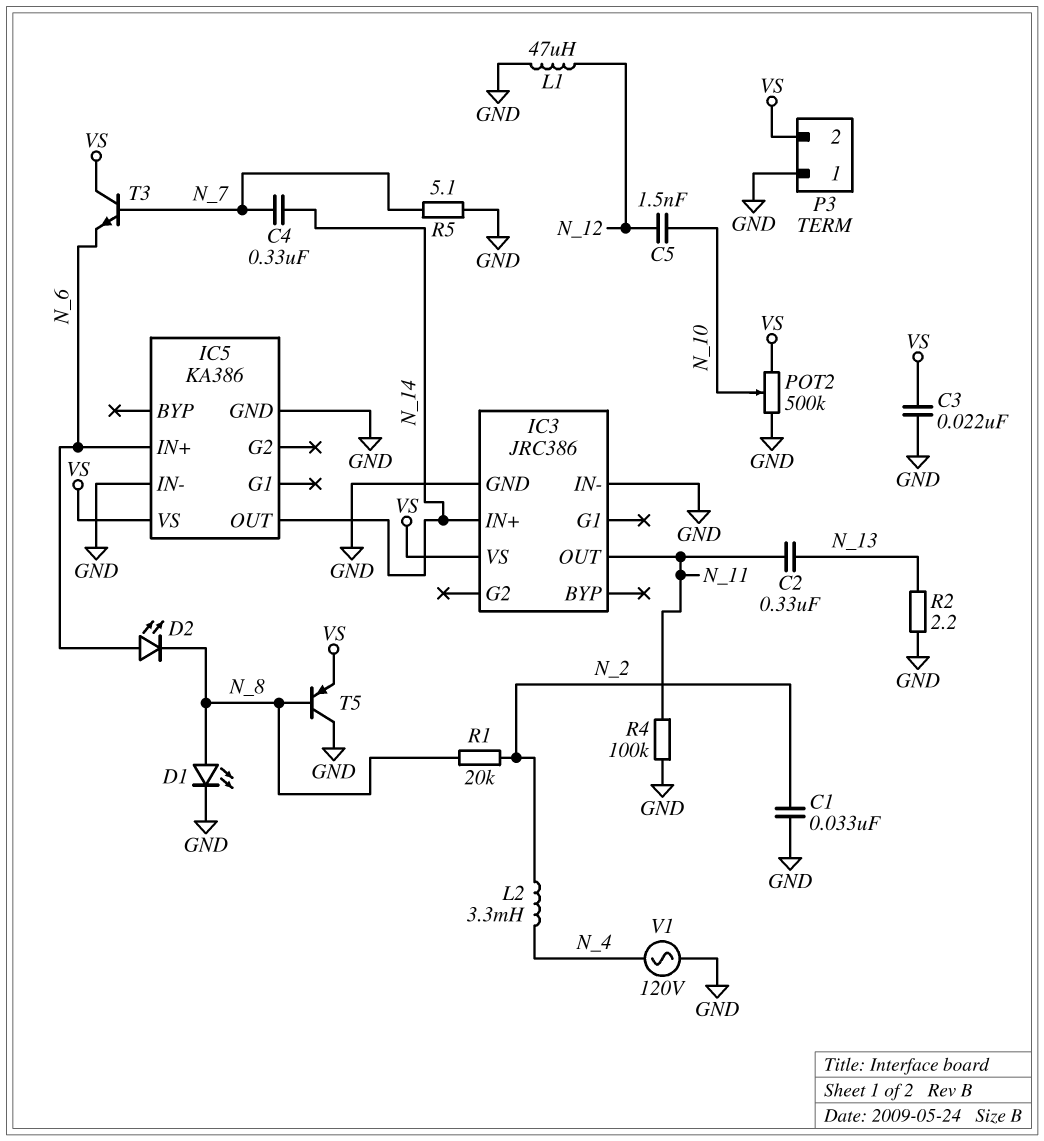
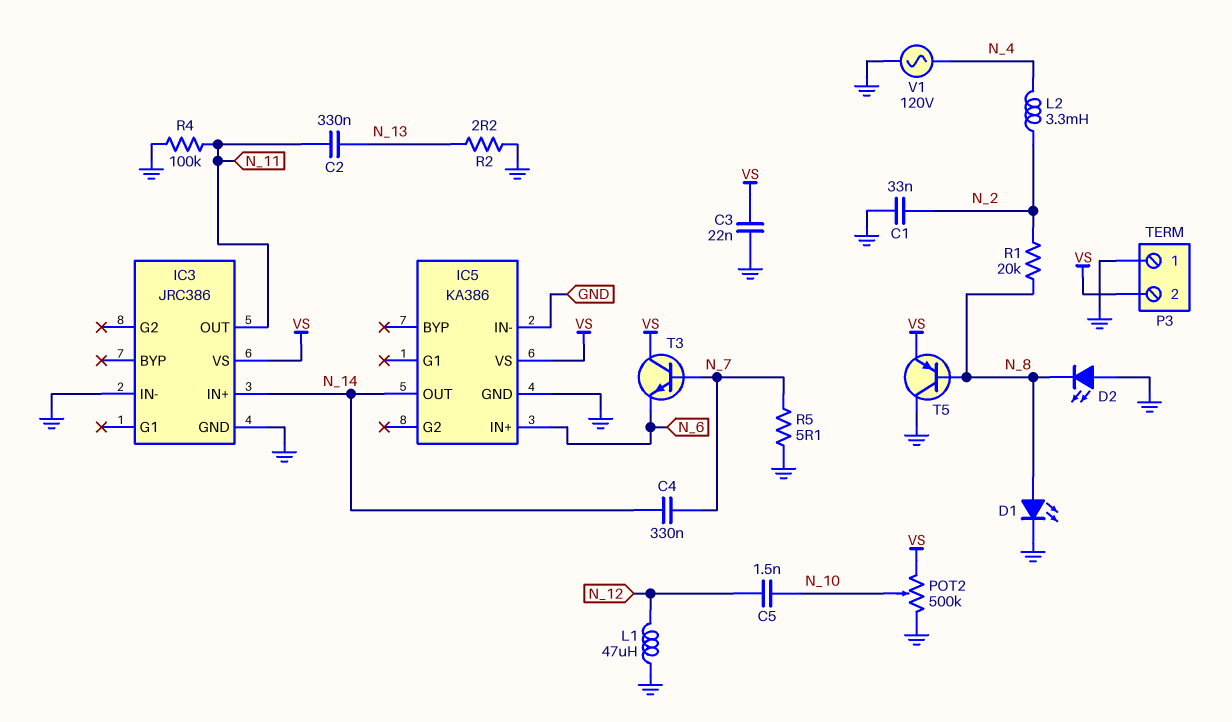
D2: LED (A N_6, K N_8) -> LED (A GND, K N_8)

